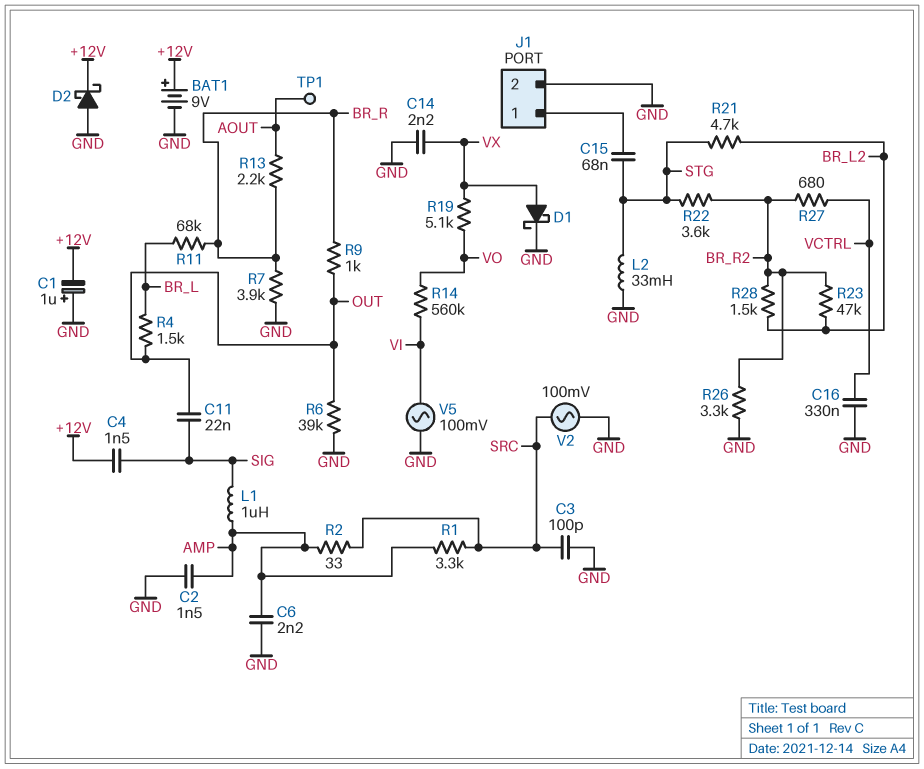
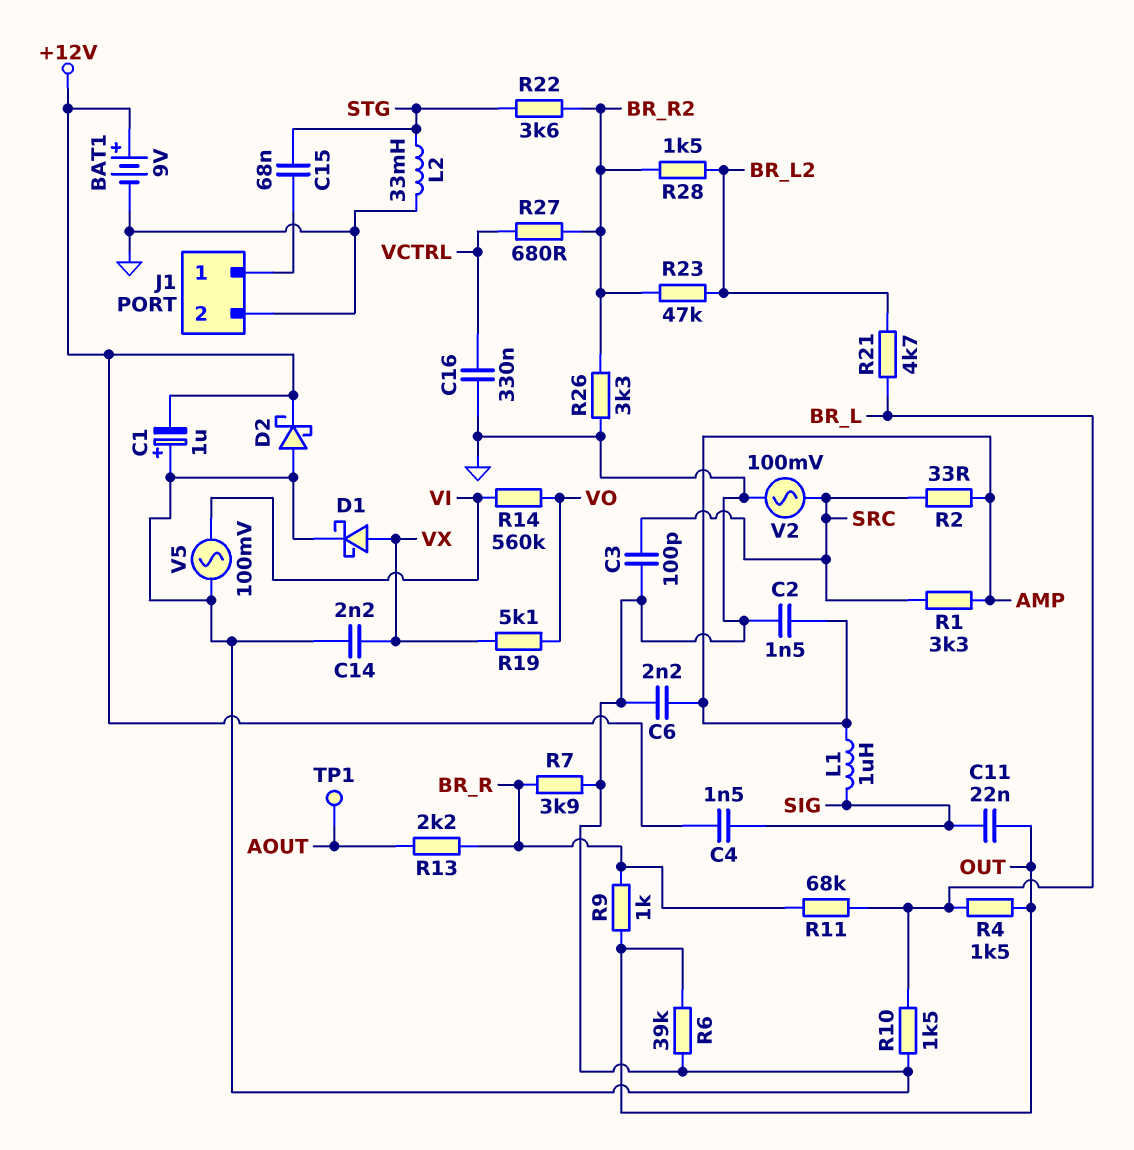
R10: none -> 1.5k (BR_L, GND)
R21: 4.7k (BR_L2, STG) -> 4.7k (BR_L, BR_L2)

